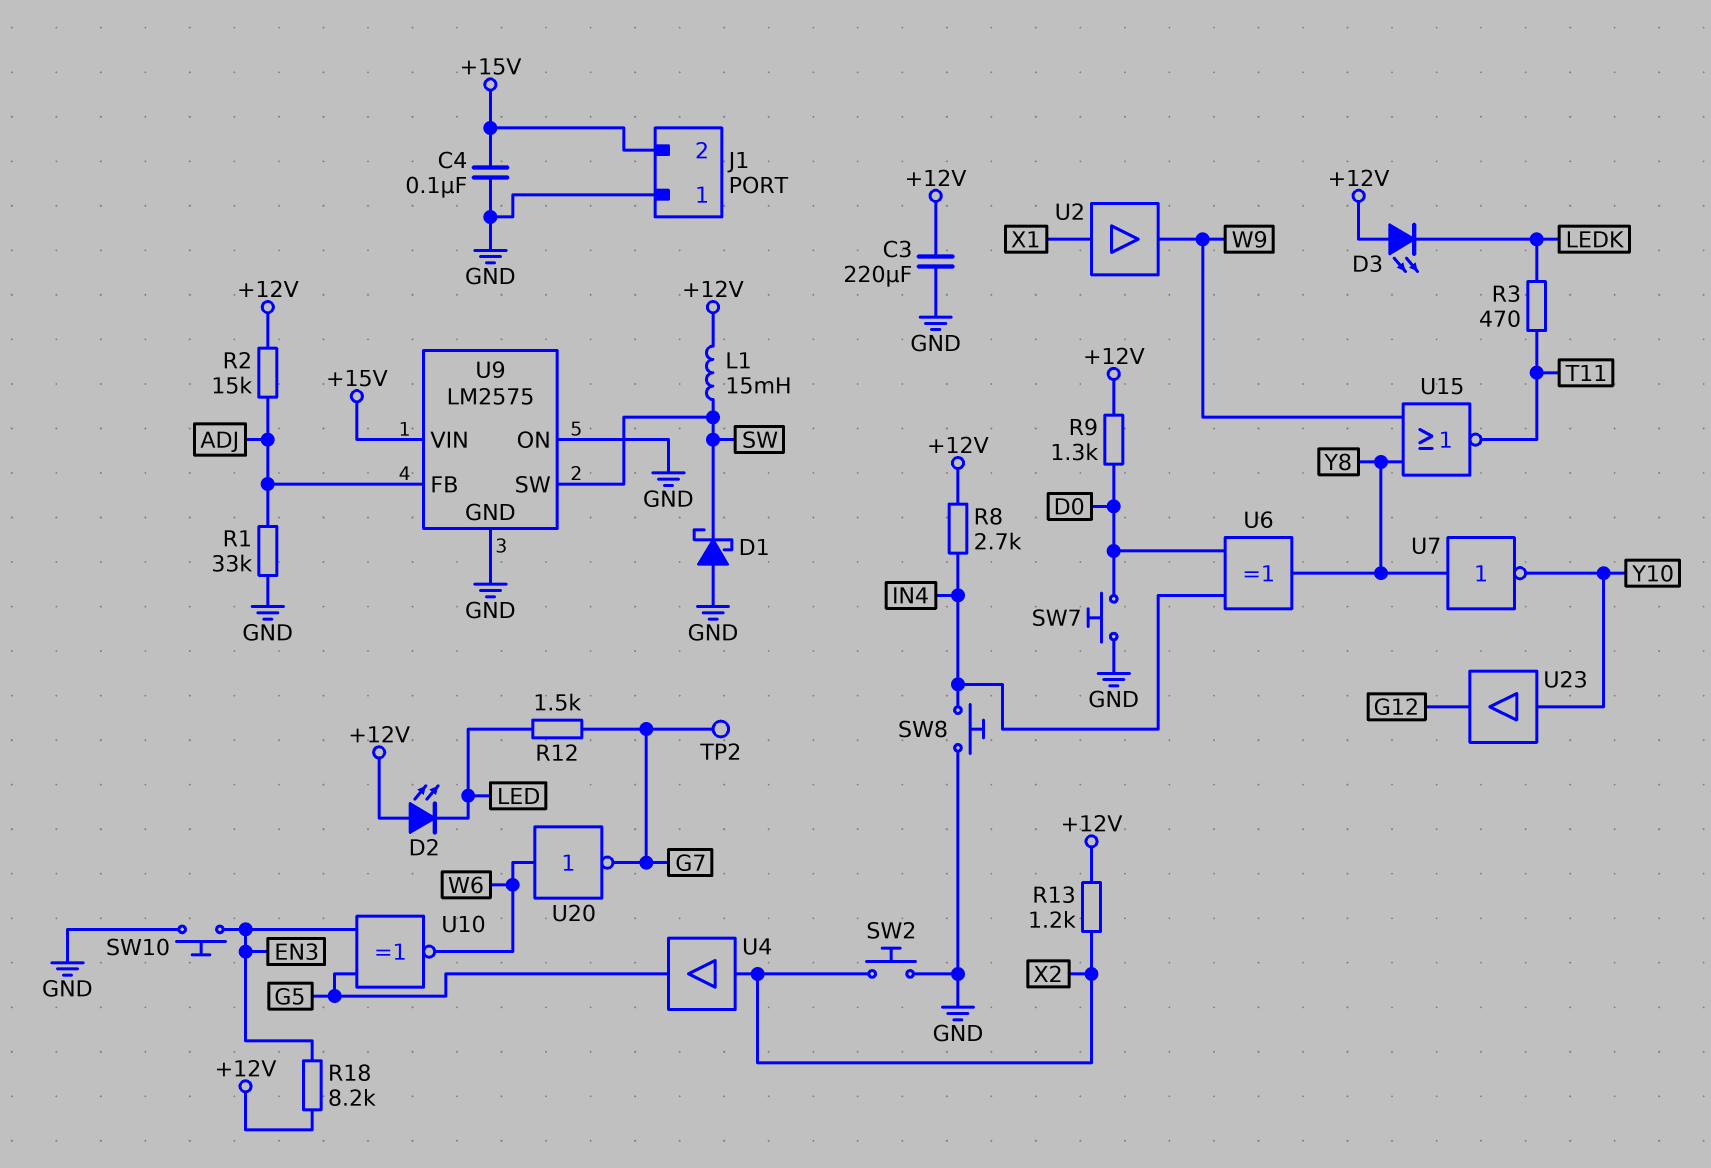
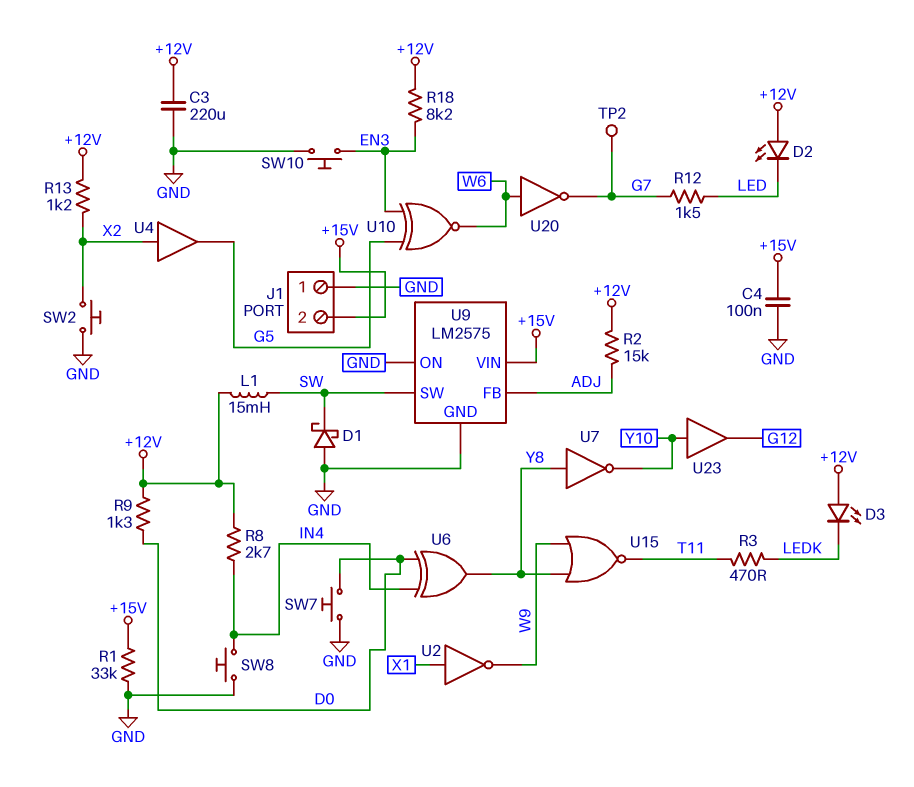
R1: 33k (ADJ, GND) -> 33k (+15V, GND)
U2: buffer (in X1, out W9) -> NOT (in X1, out W9)

